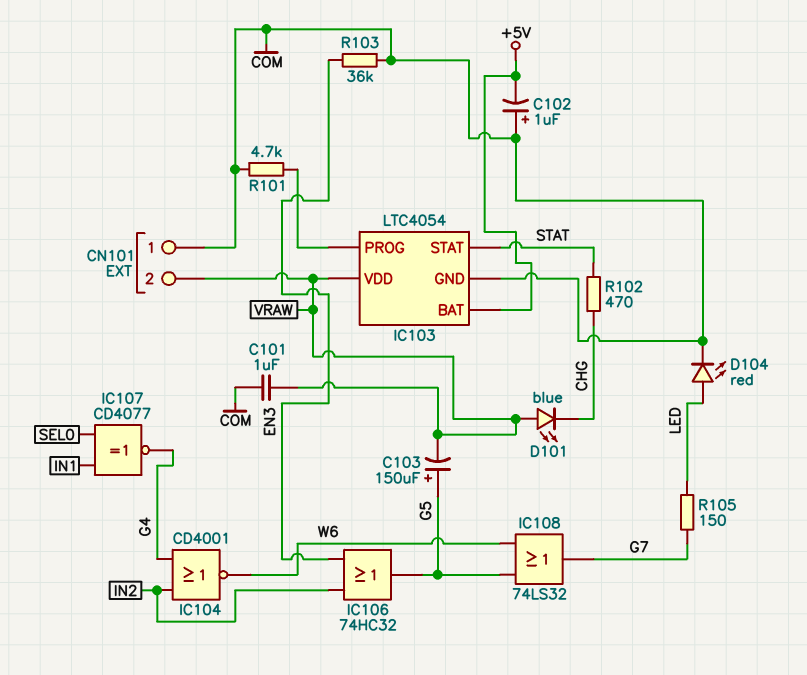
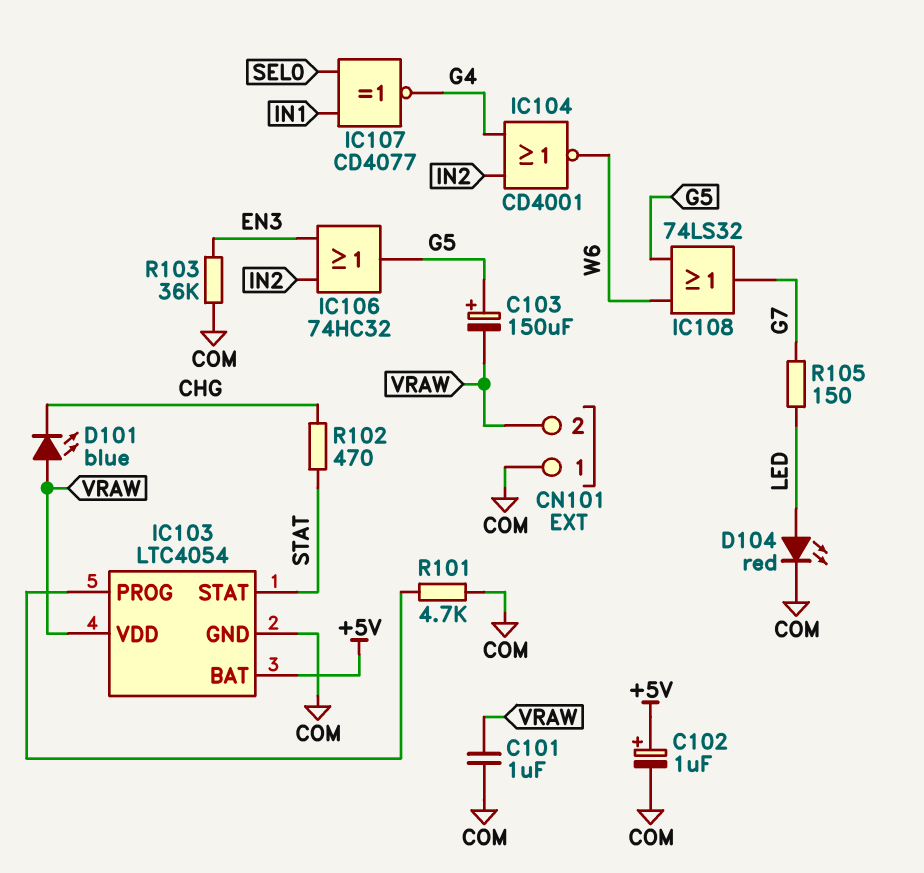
C102: 1uF (plus COM, minus +5V) -> 1uF (plus +5V, minus COM)

